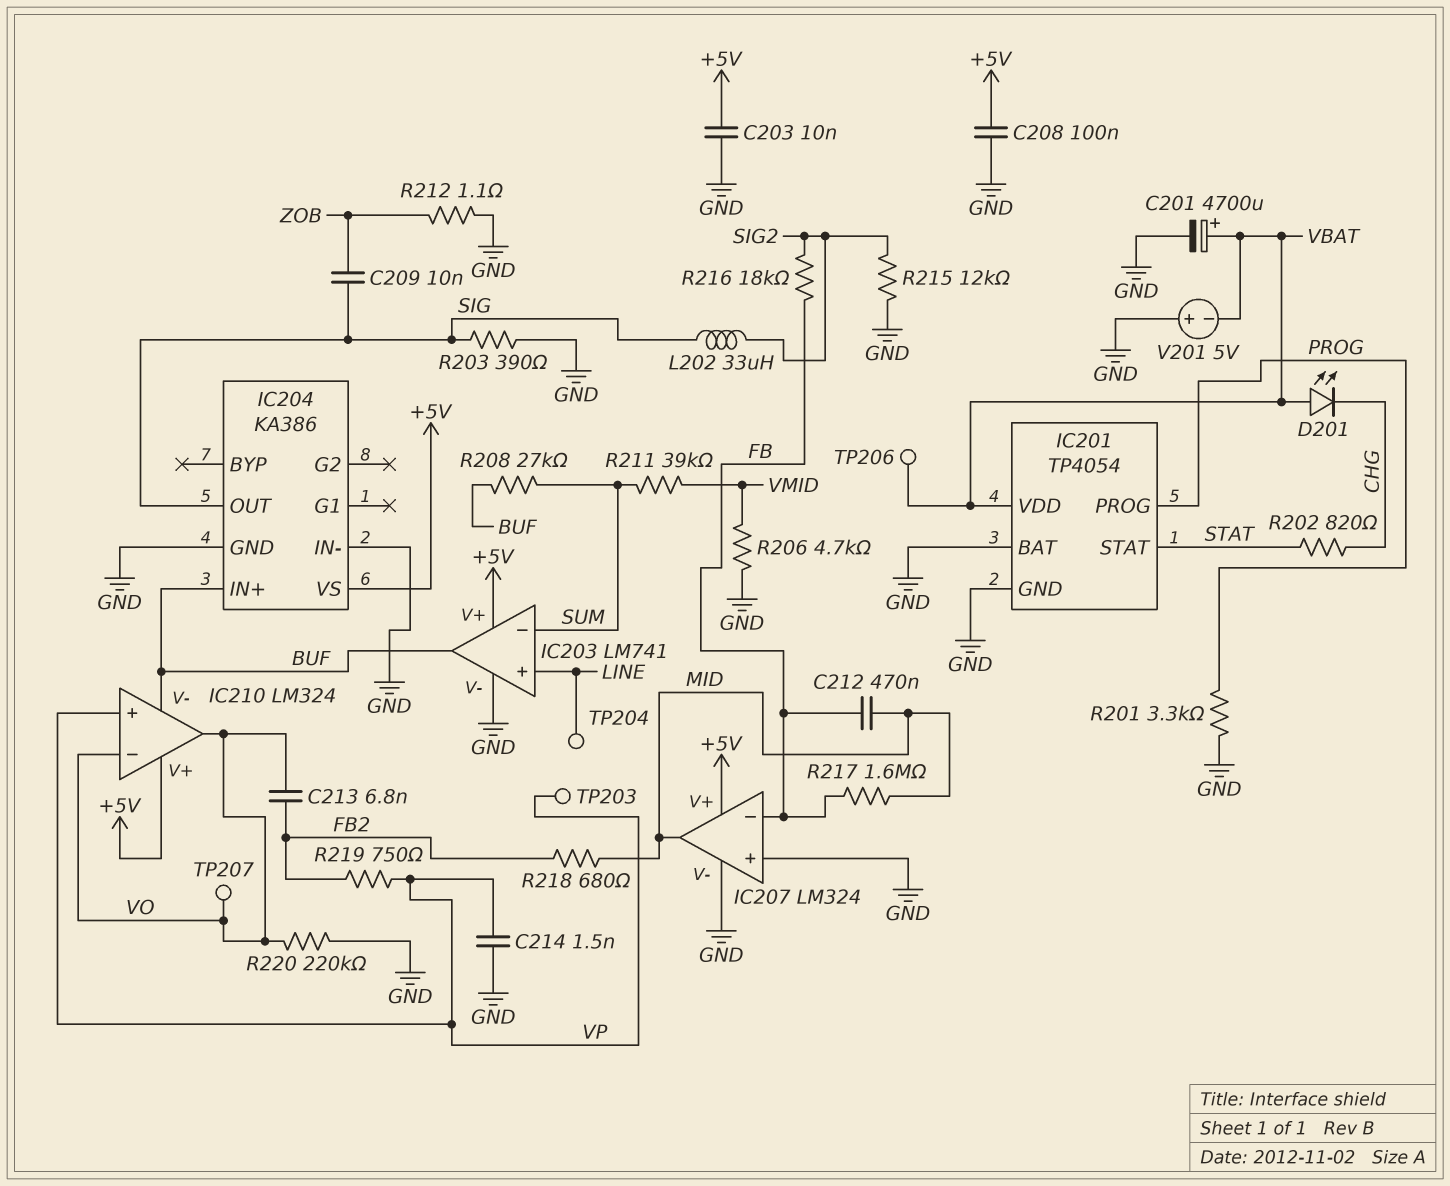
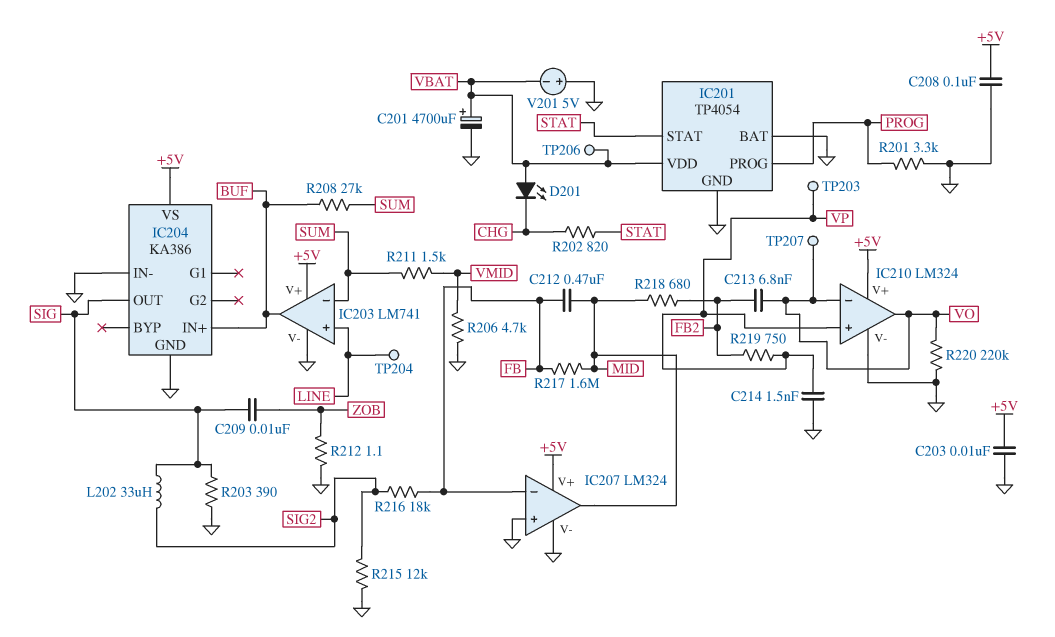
IC210 pin V-: BUF -> GND
R211: 39k (SUM, VMID) -> 1.5k (SUM, VMID)

